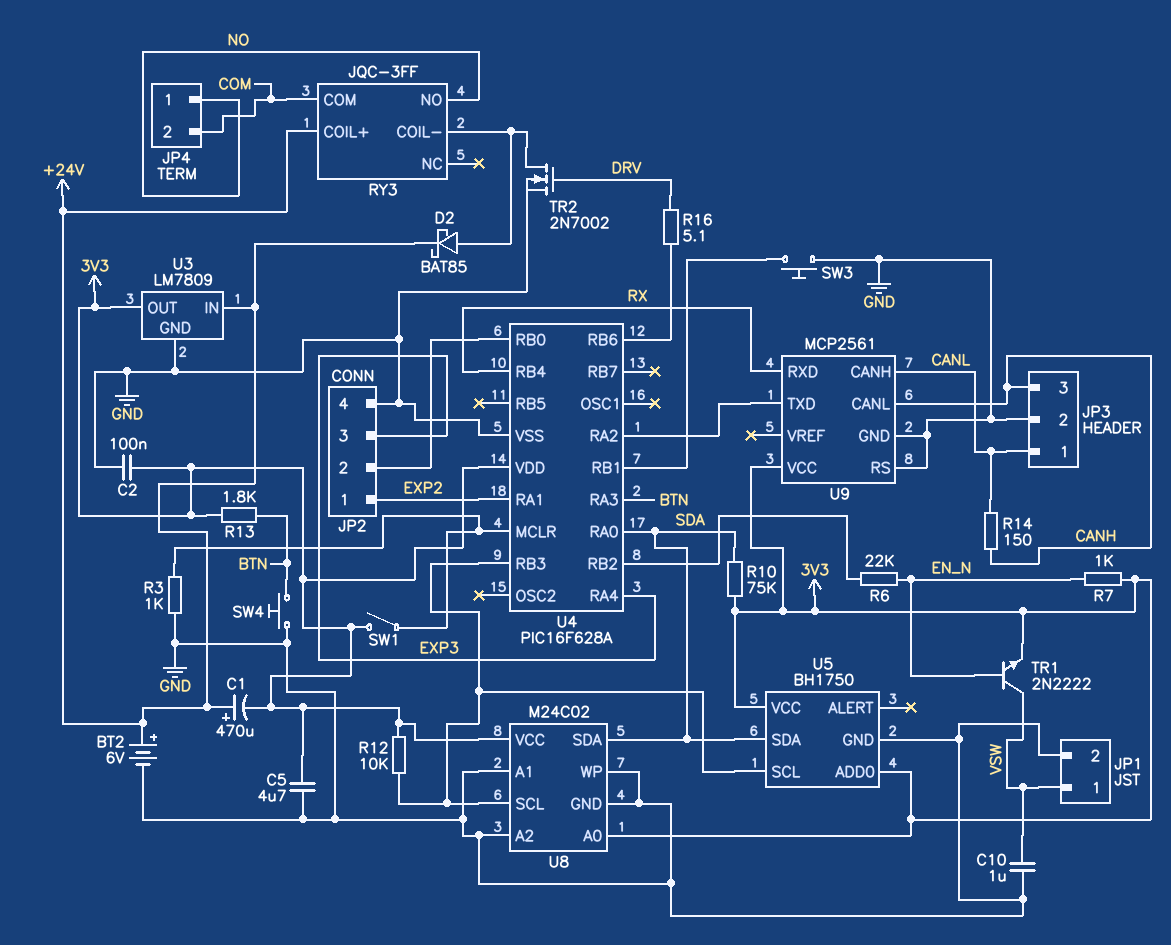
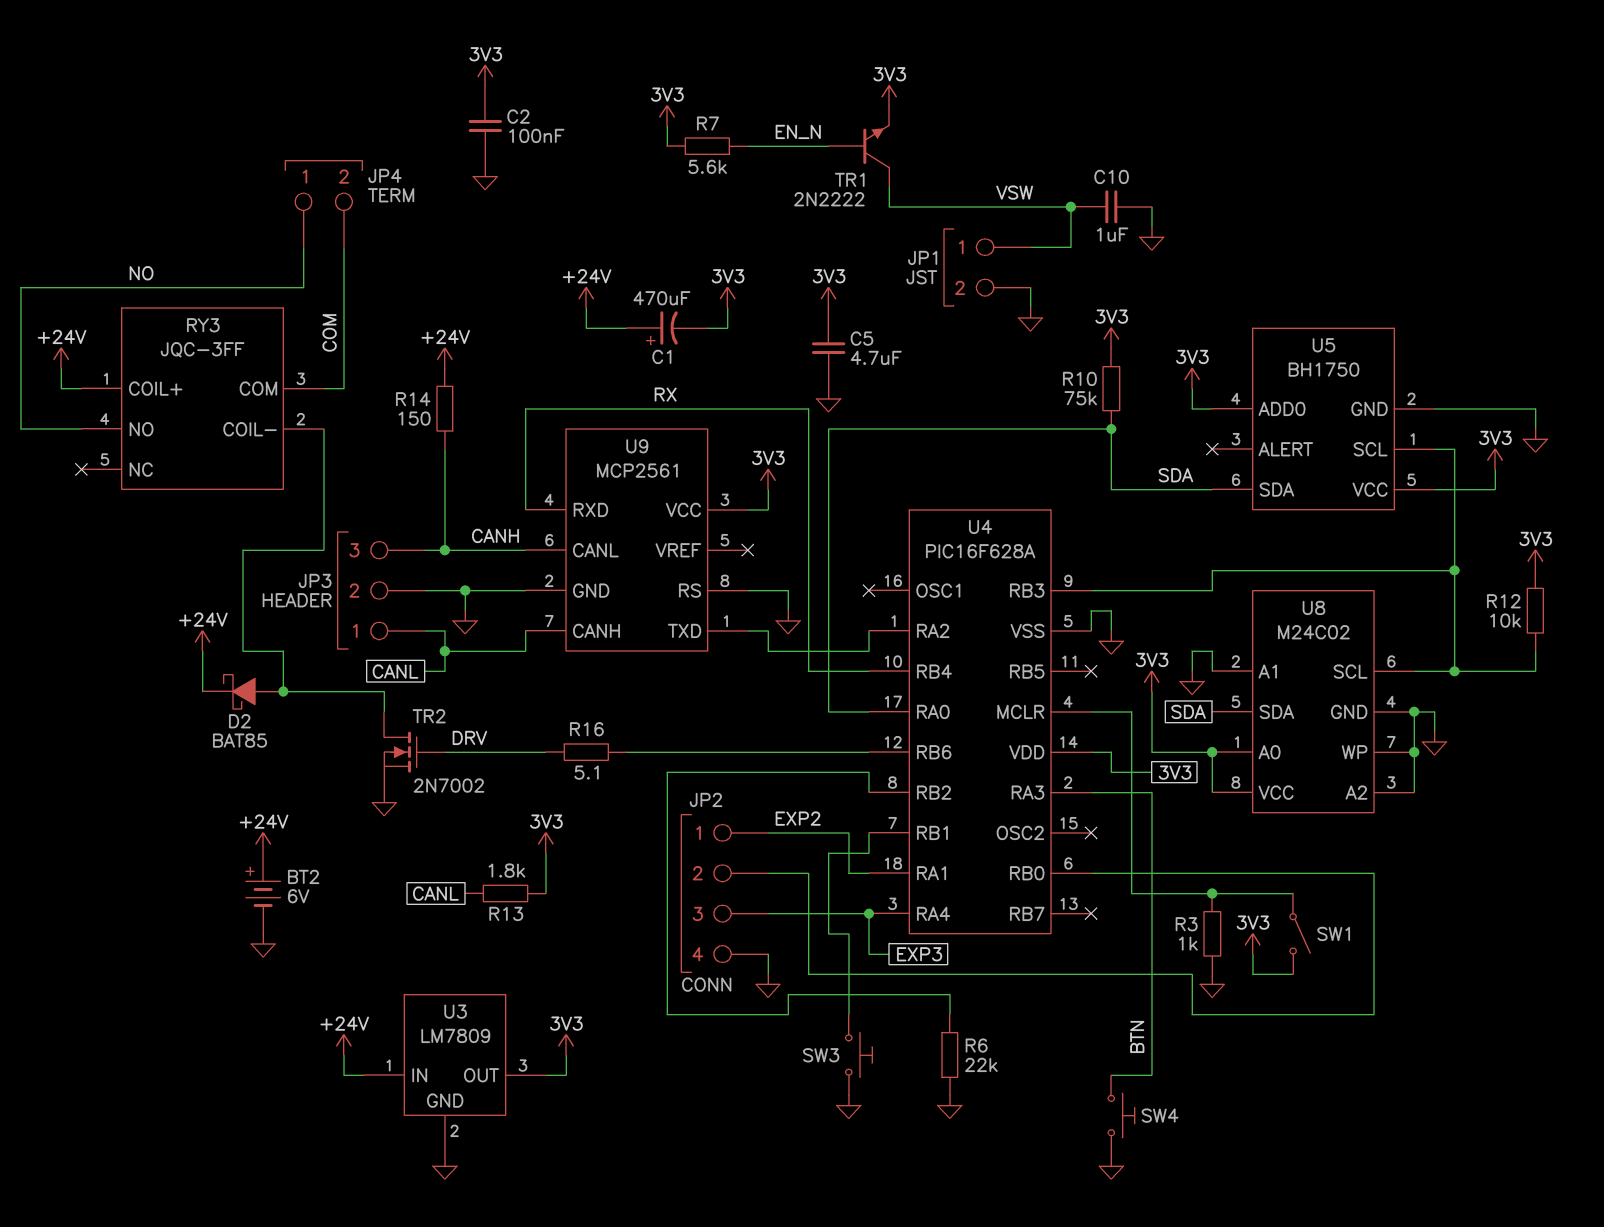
R6: 22k (EN_N, U4/RB2) -> 22k (GND, U4/RB2)
R7: 1k (3V3, EN_N) -> 5.6k (3V3, EN_N)
R13: 1.8k (3V3, BTN) -> 1.8k (3V3, CANL)
R14: 150 (CANH, CANL) -> 150 (+24V, CANH)

